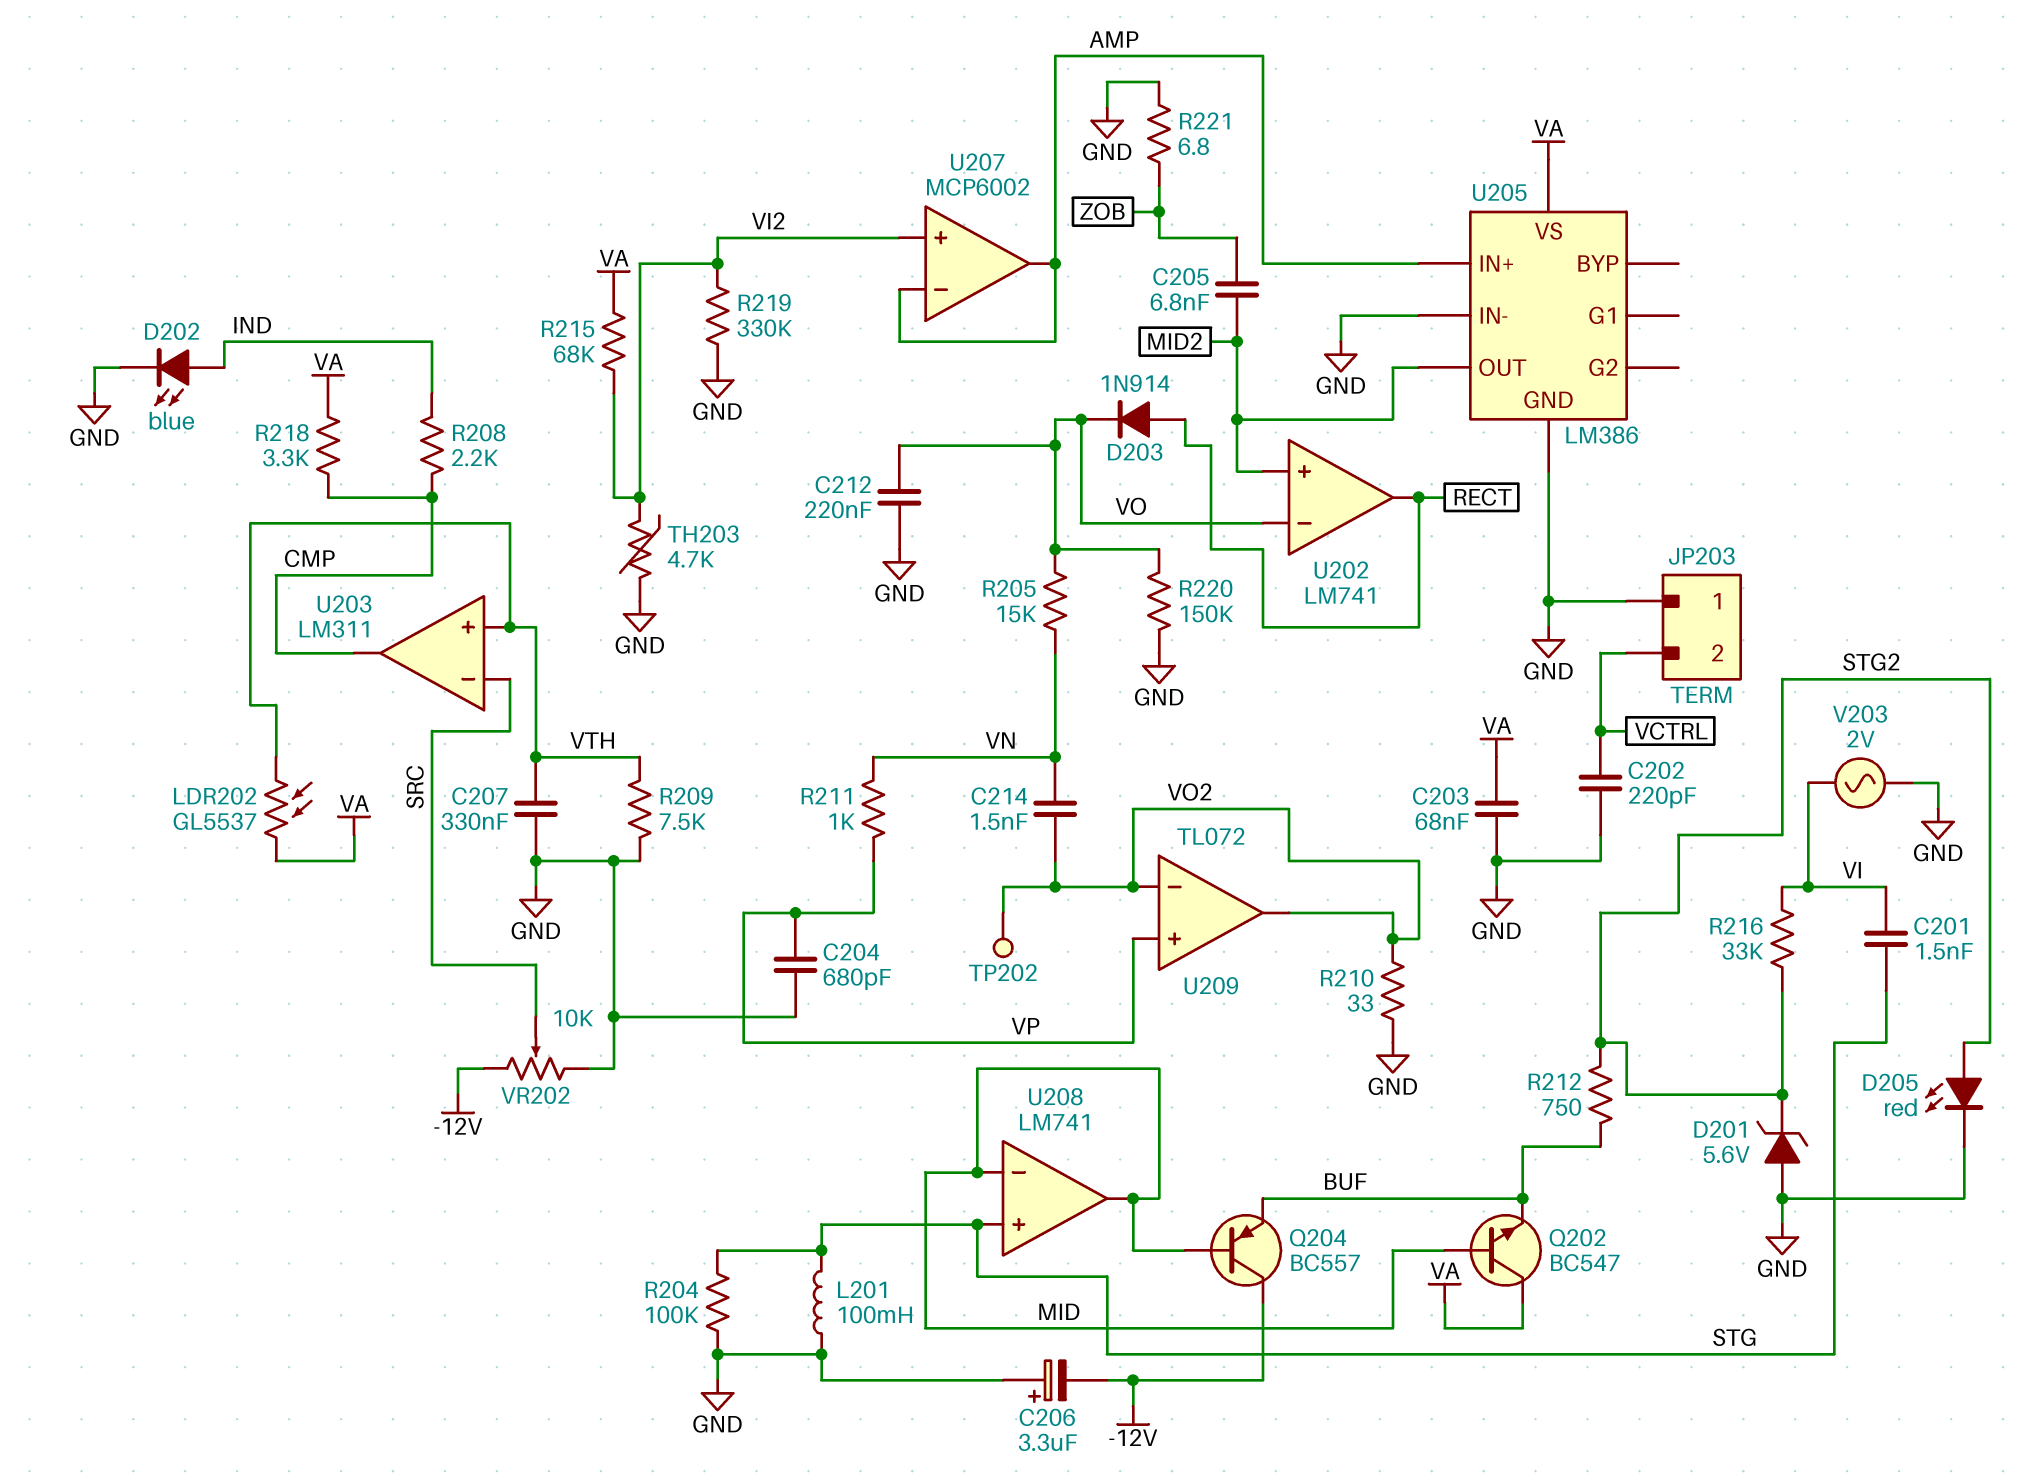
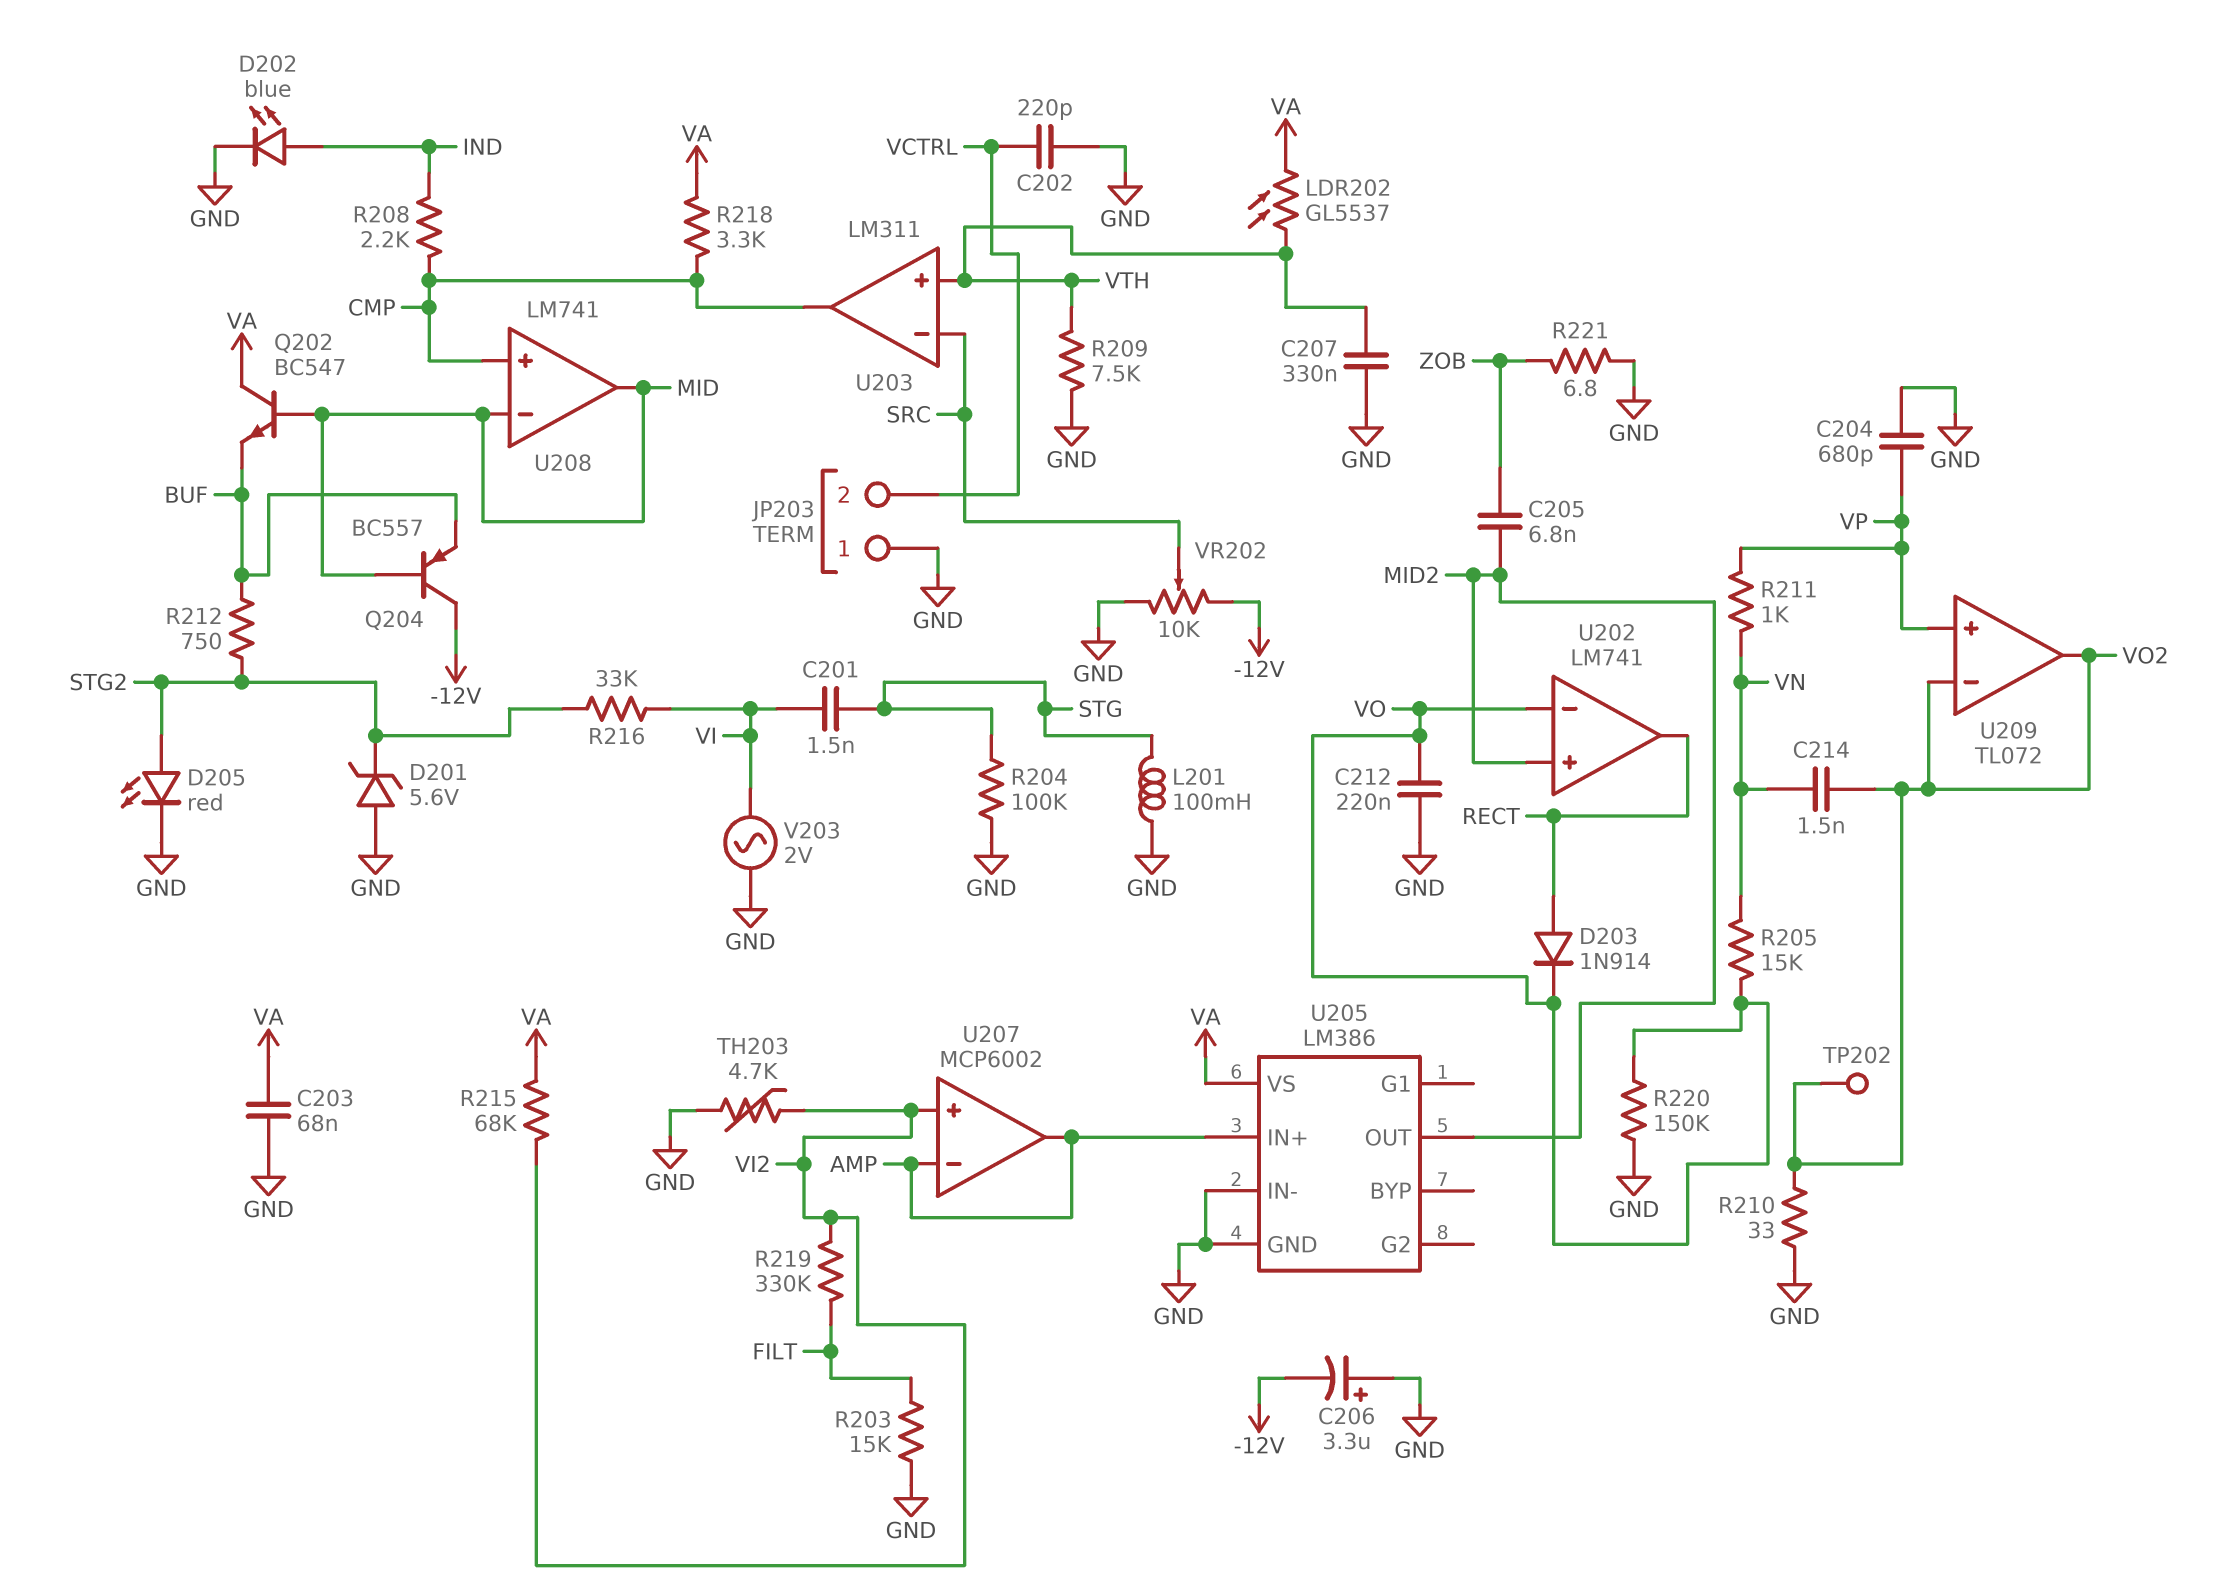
R203: none -> 15k (FILT, GND)
R219: 330k (GND, VI2) -> 330k (FILT, VI2)
U208 pin in+: STG -> CMP

